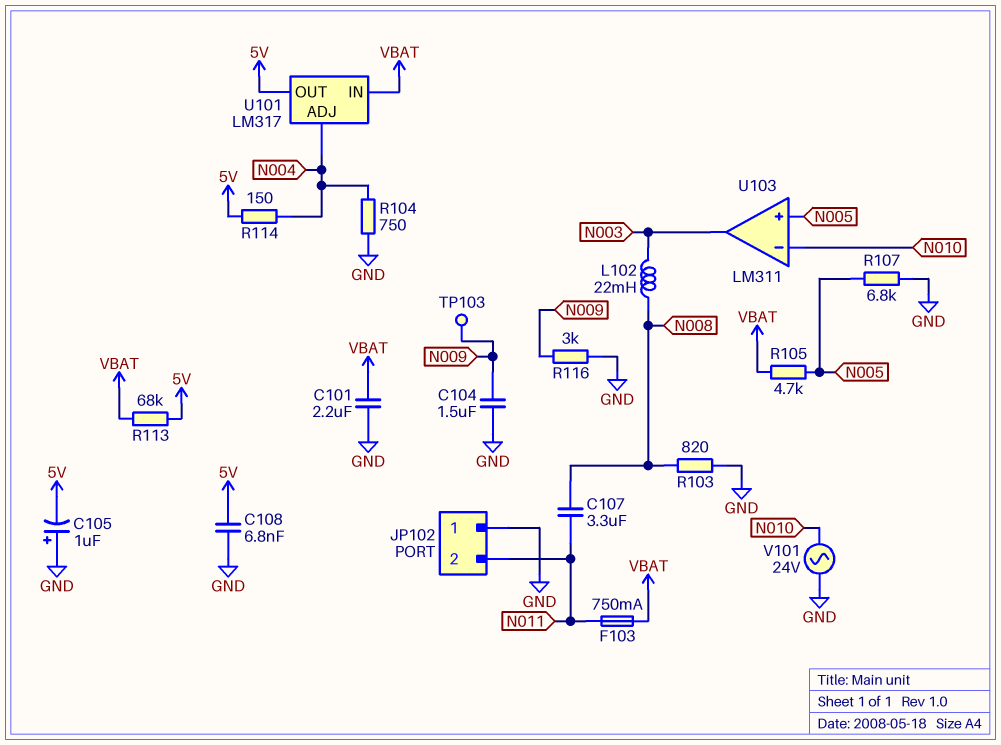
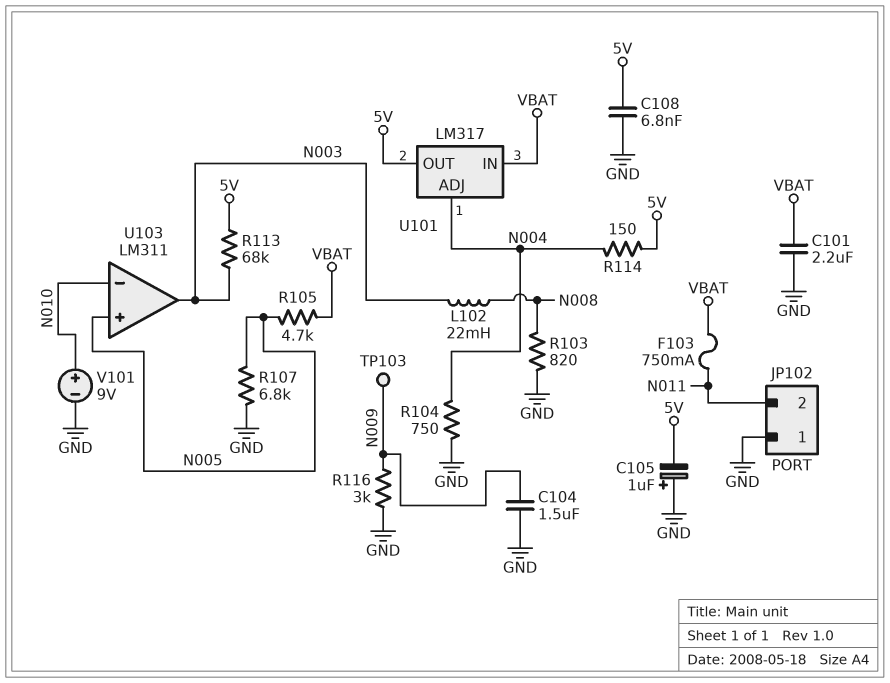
C107: 3.3uF (N008, N011) -> none
R113: 68k (5V, VBAT) -> 68k (5V, N003)
V101: AC 24V (GND, N010) -> 9V (plus N010, minus GND)

